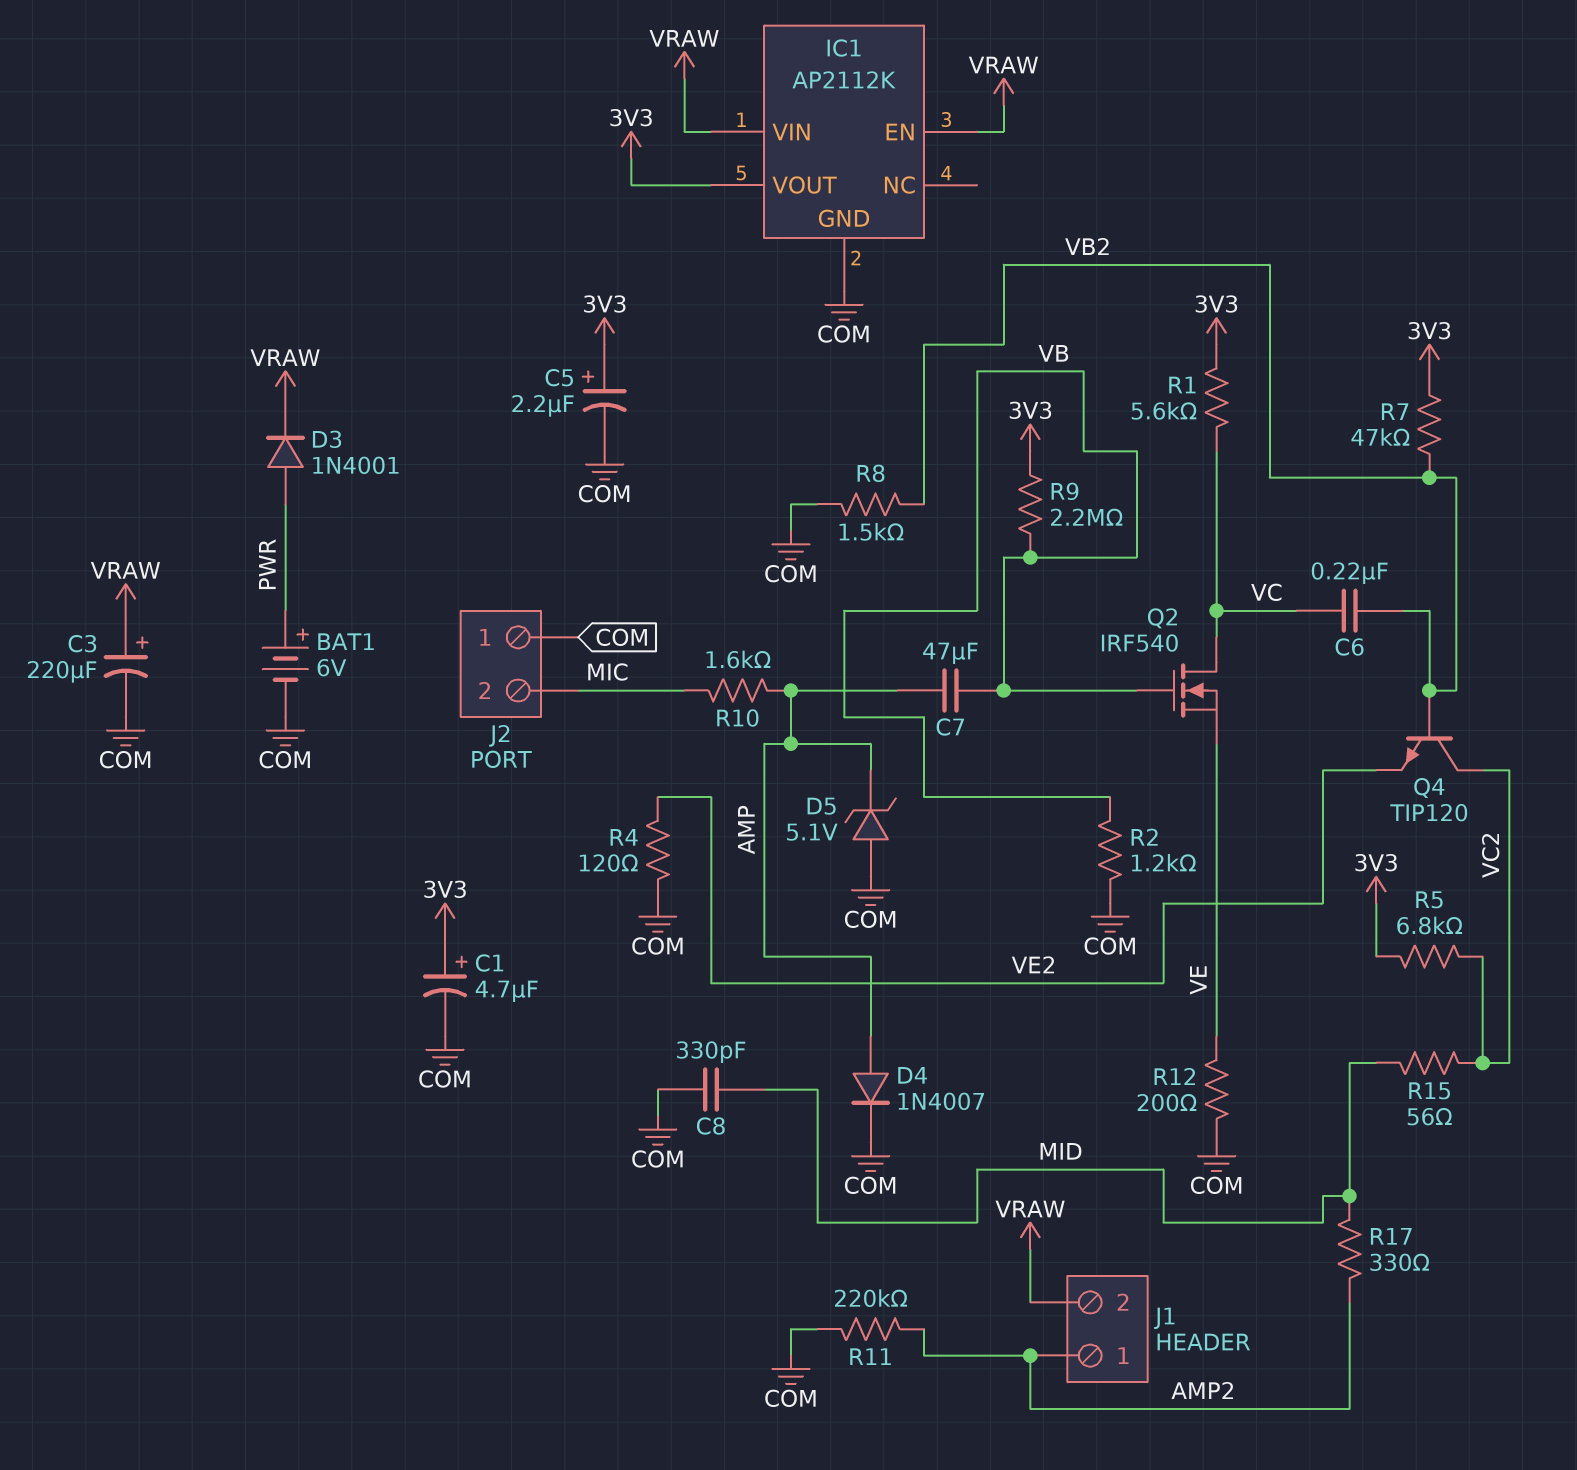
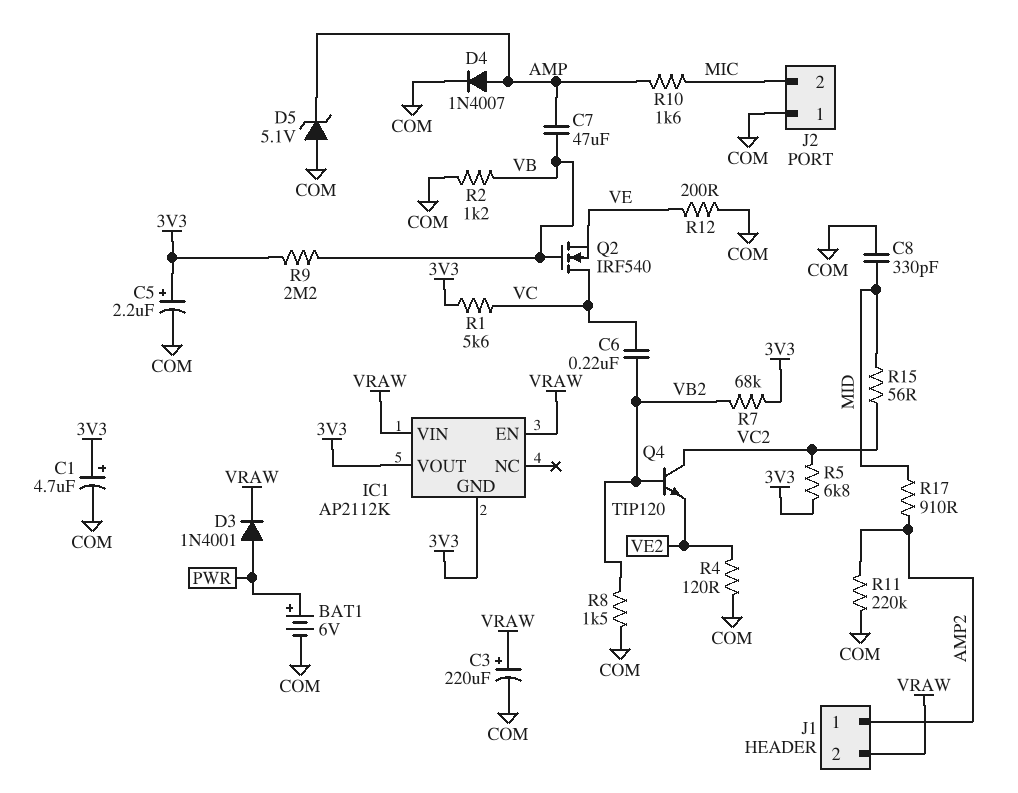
IC1 pin GND: COM -> 3V3
R7: 47k (3V3, VB2) -> 68k (3V3, VB2)
R17: 330 (AMP2, MID) -> 910 (AMP2, MID)

